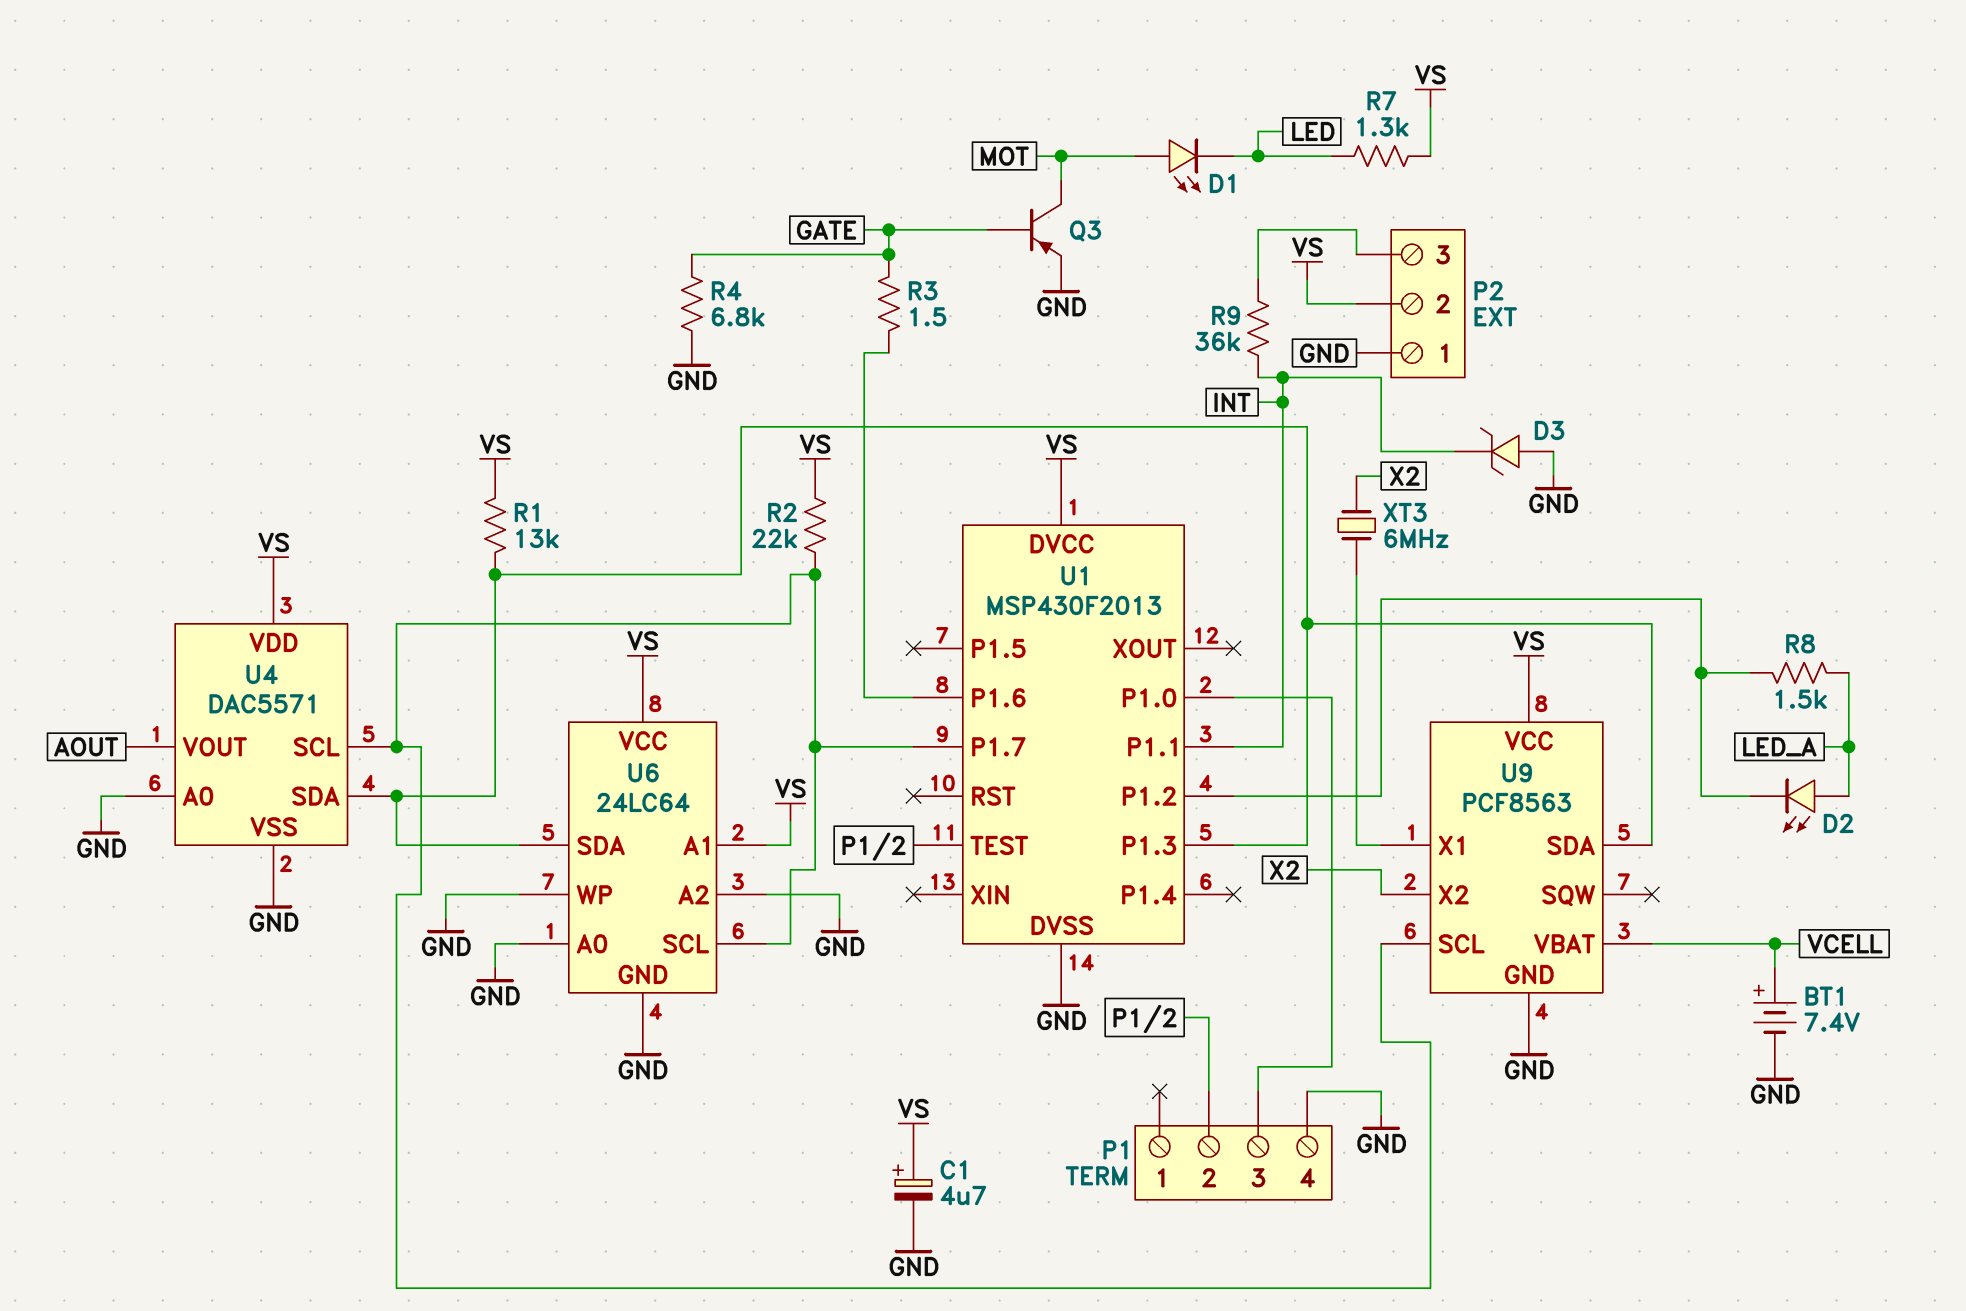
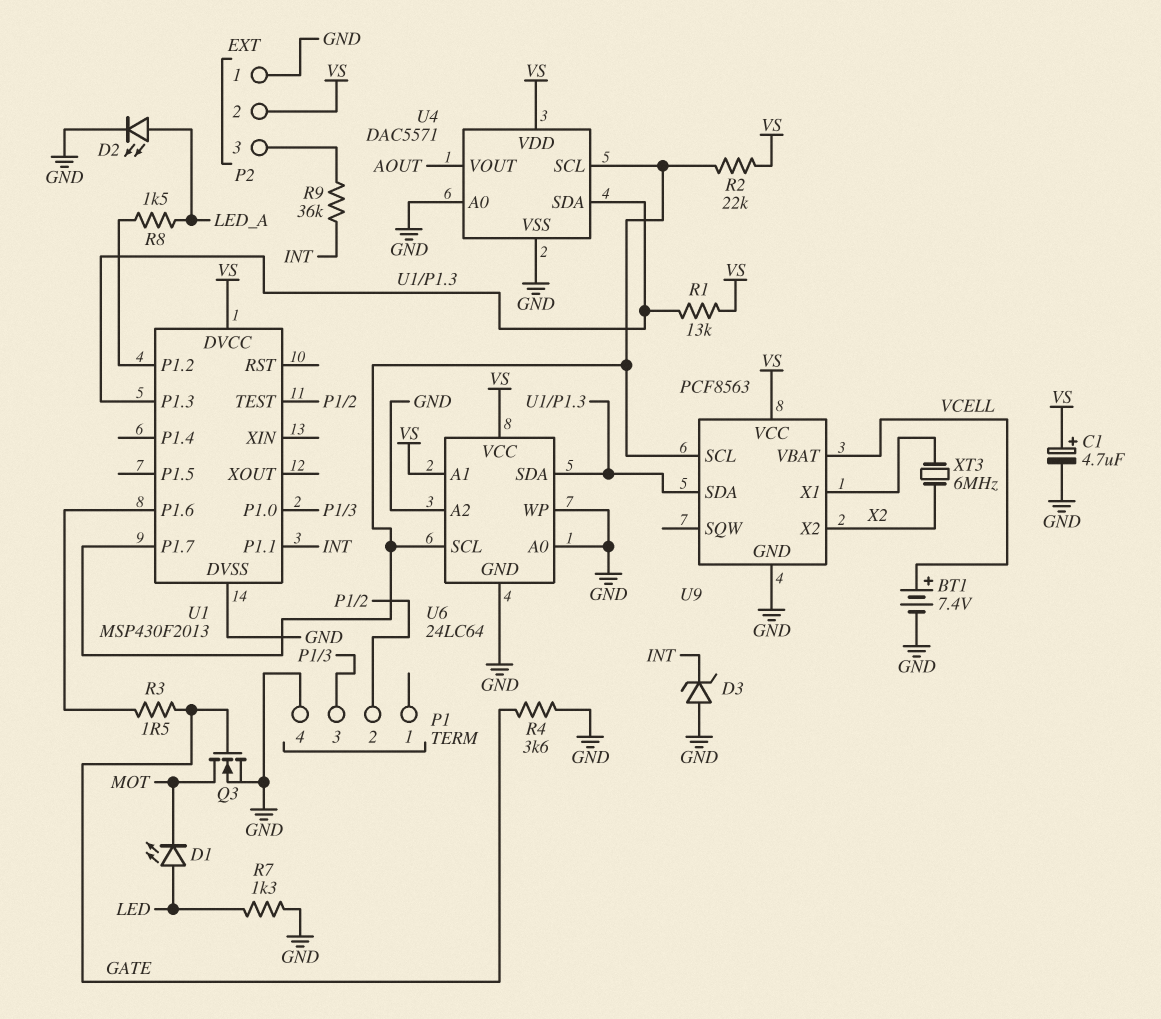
D1: LED (A MOT, K LED) -> LED (A LED, K MOT)
D2: LED (A LED_A, K U1/P1.2) -> LED (A LED_A, K GND)
Q3: PNP (B GATE, C MOT, E GND) -> NMOS (G GATE, D MOT, S GND)
R4: 6.8k (GATE, GND) -> 3.6k (GATE, GND)
R7: 1.3k (LED, VS) -> 1.3k (GND, LED)

